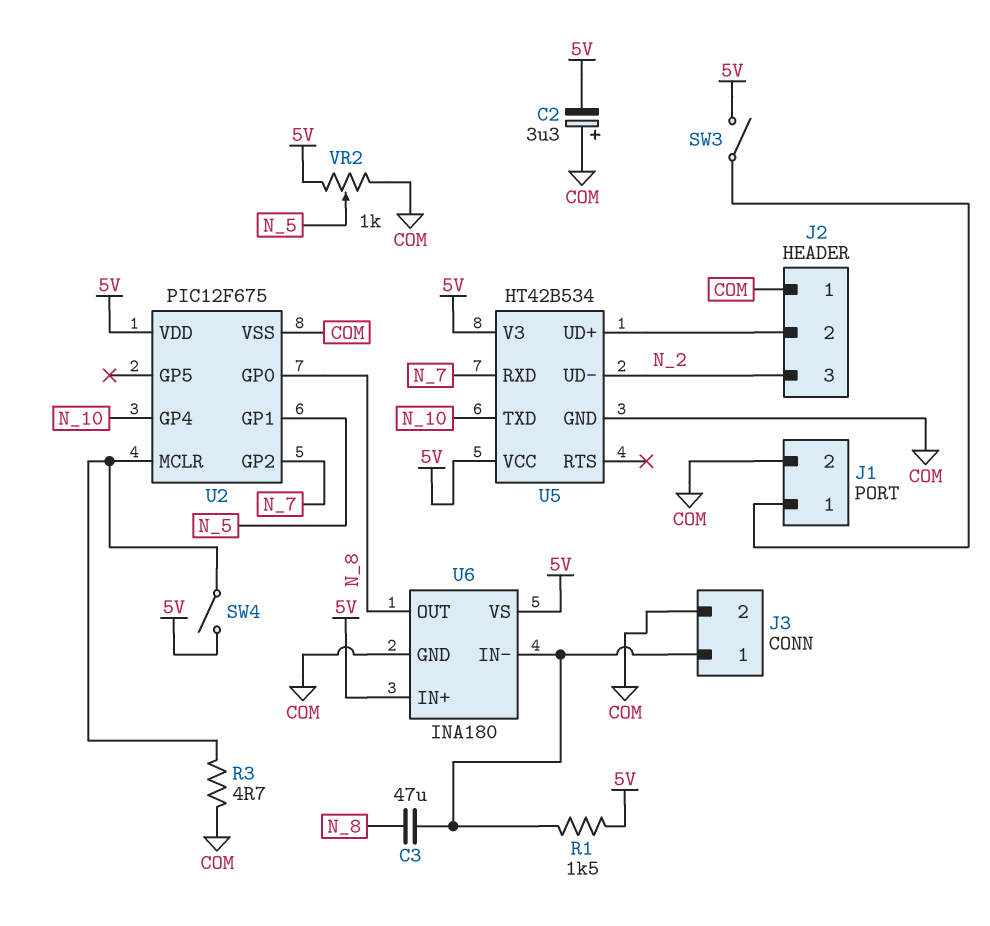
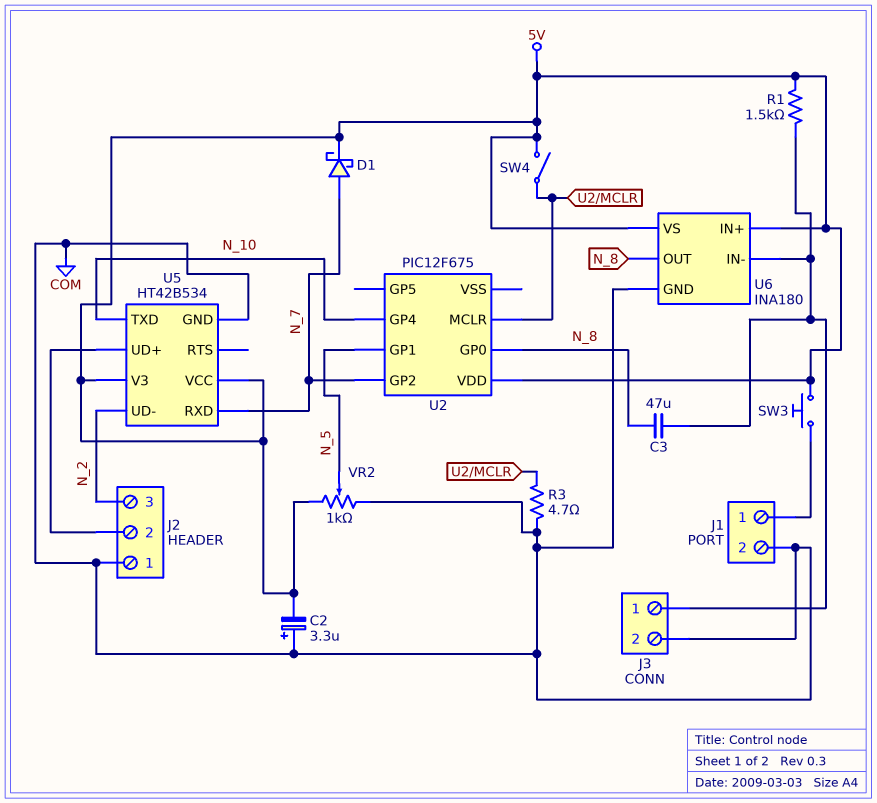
D1: none -> schottky (A N_7, K 5V)
SW3: switch (5V, J1/1) -> button (5V, J1/1)
U2 pin VSS: COM -> none

